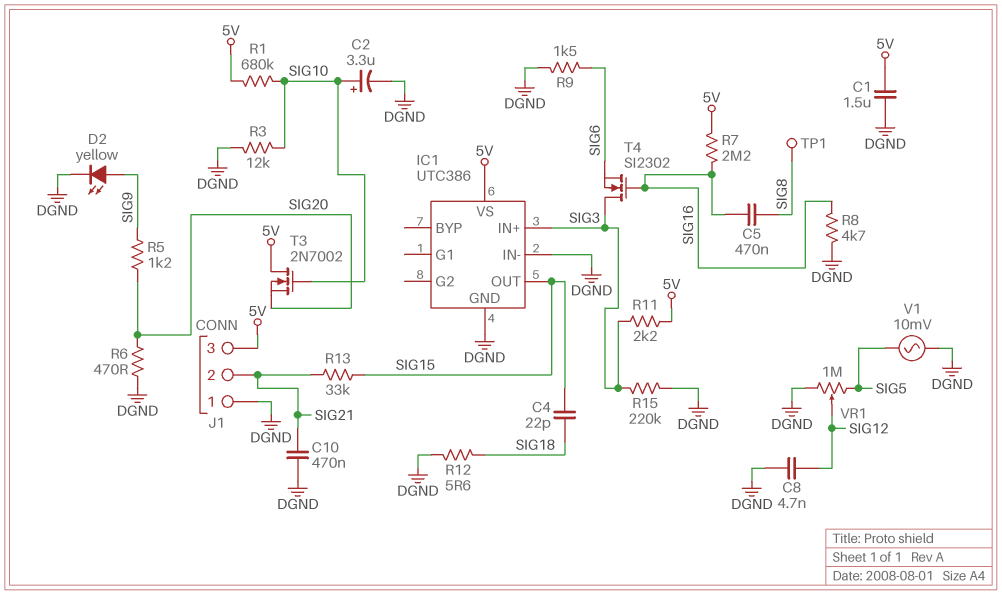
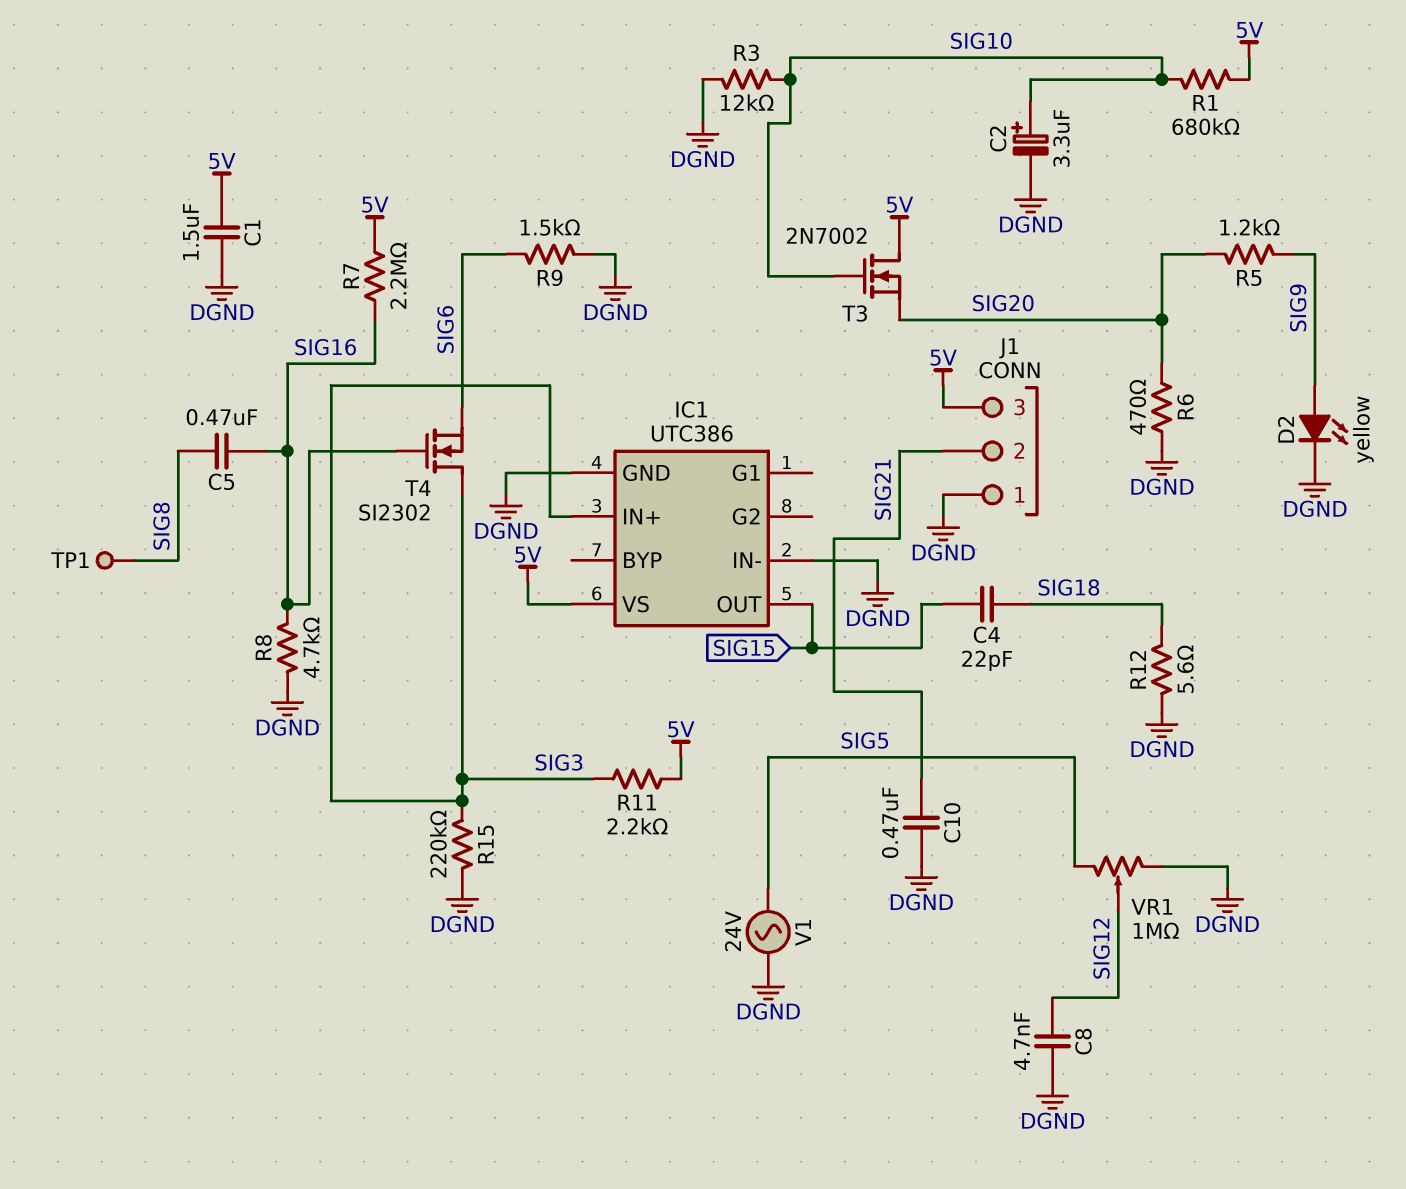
R13: 33k (SIG15, SIG21) -> none
V1: AC 10mV (DGND, SIG5) -> AC 24V (DGND, SIG5)

